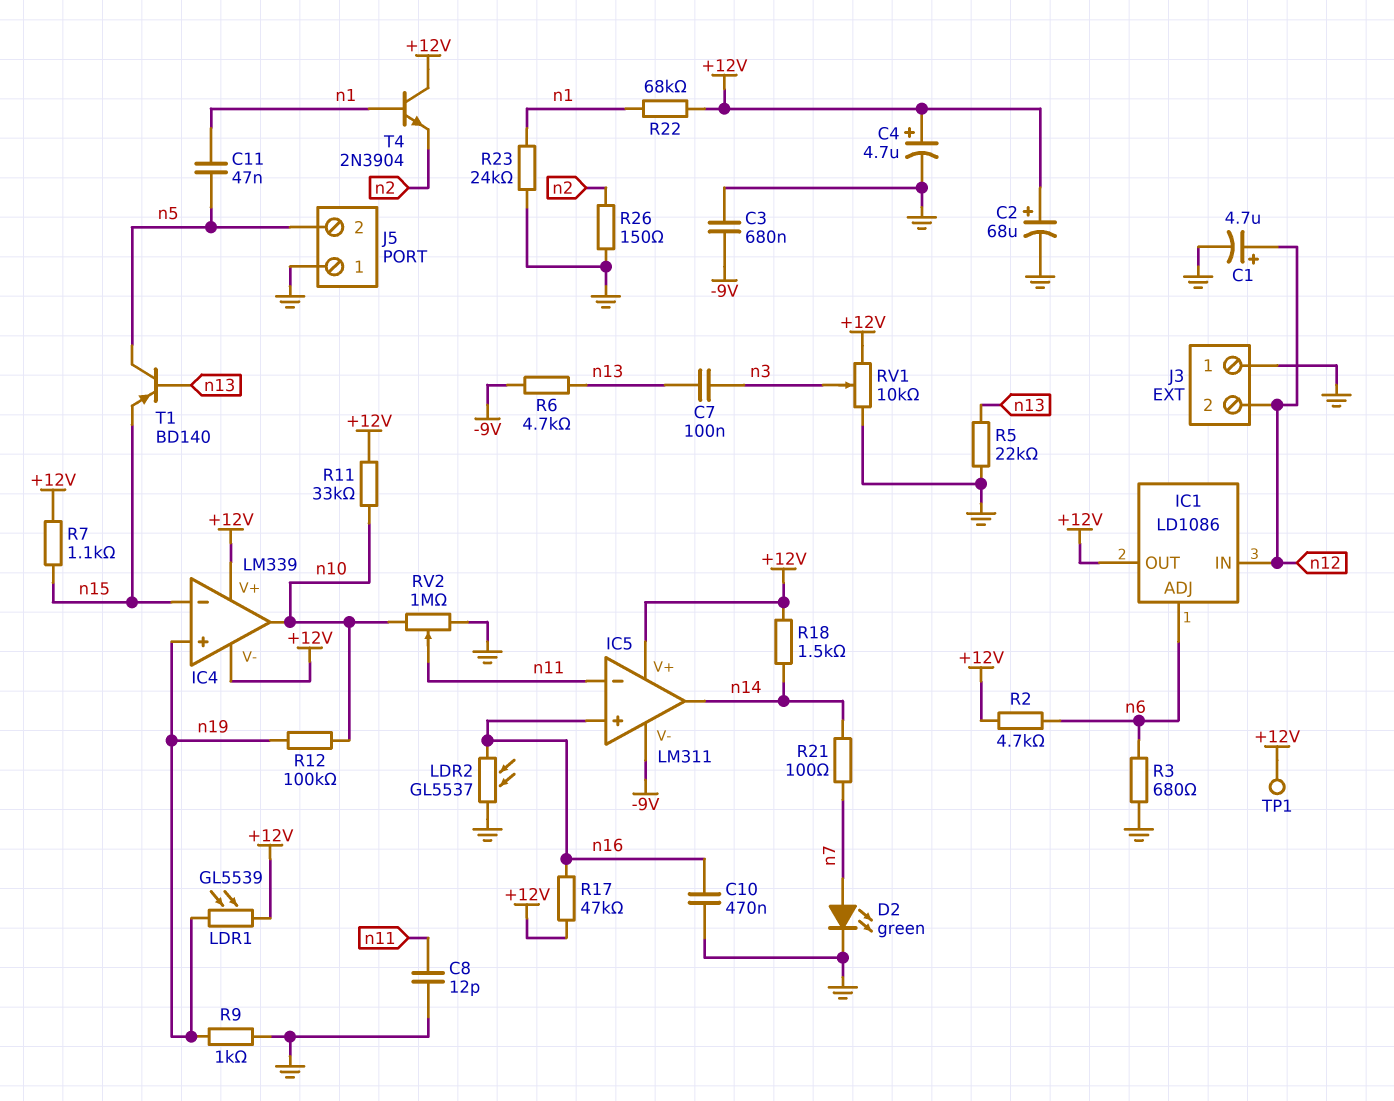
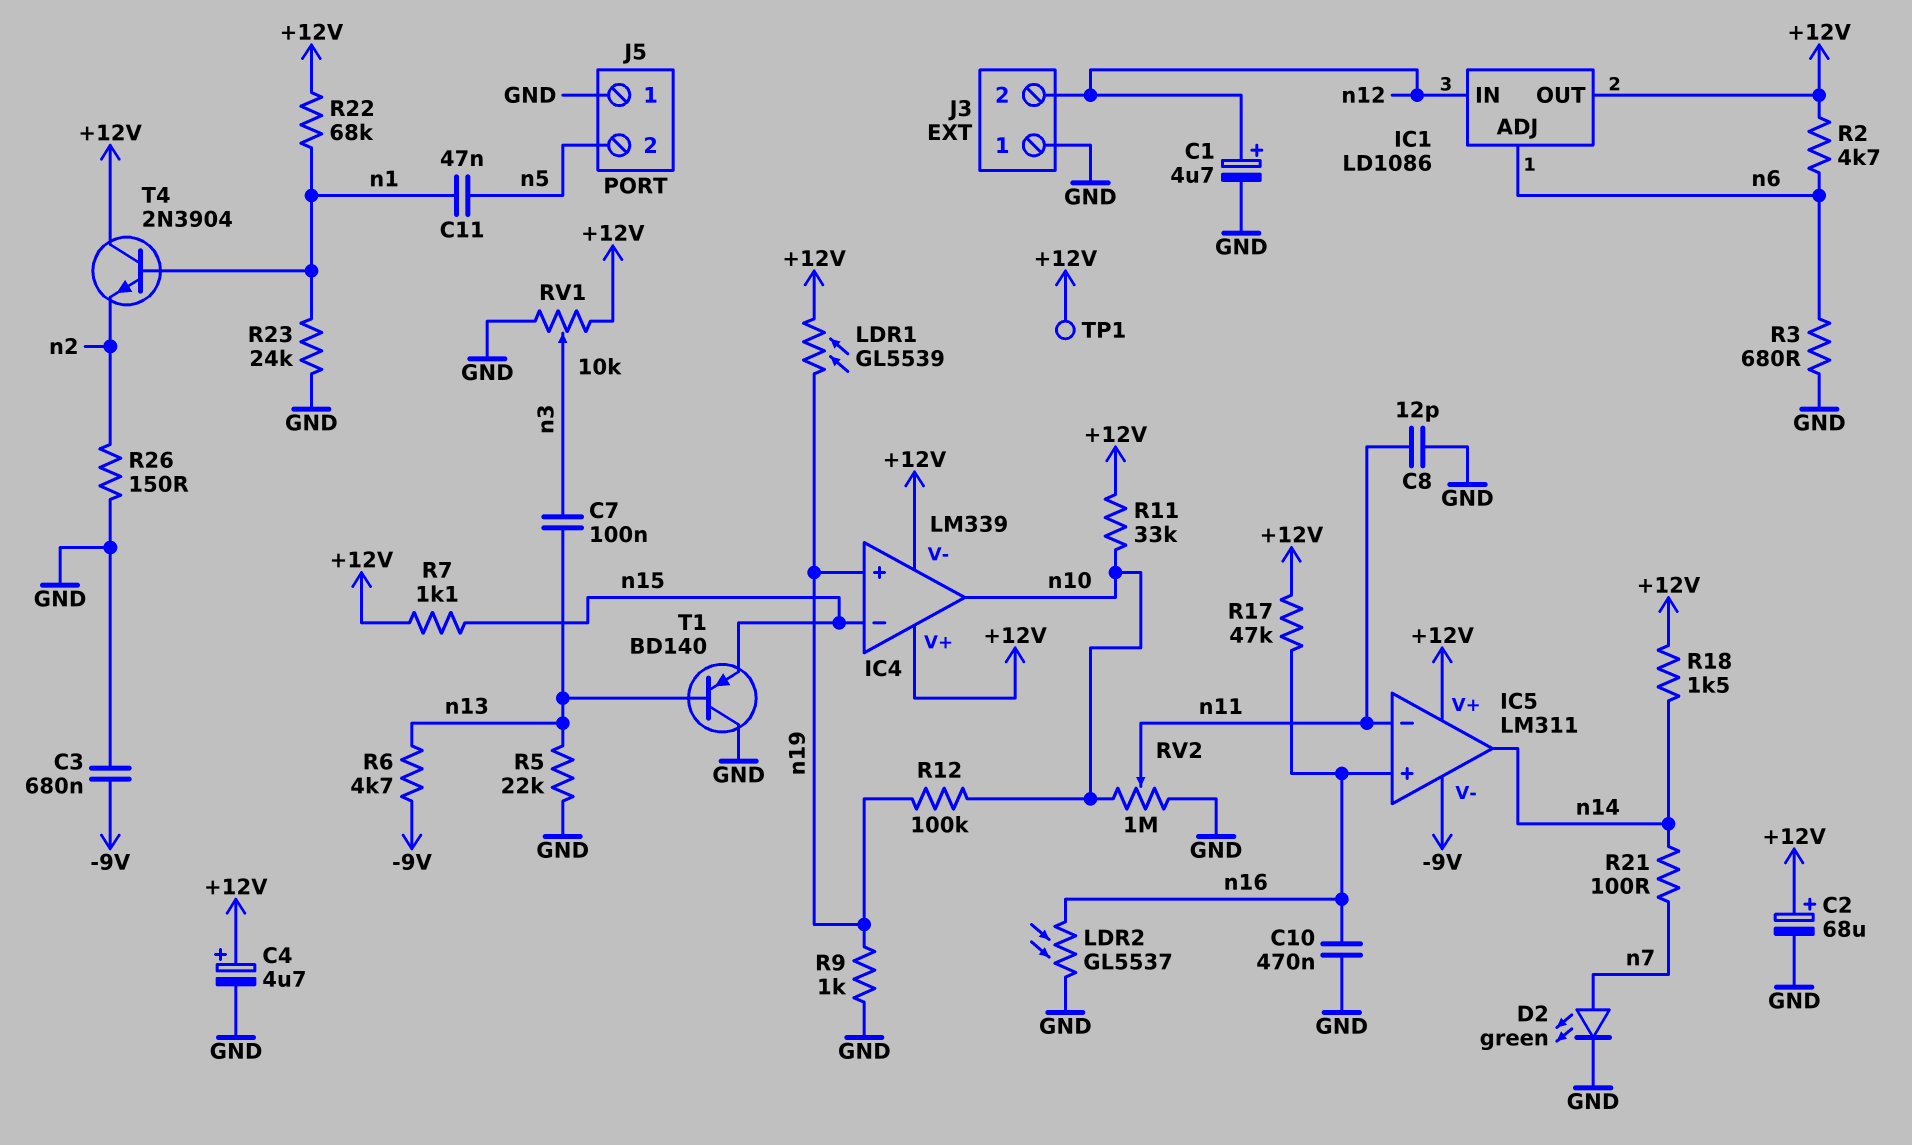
T1: PNP BD140 (B n13, C n5, E n15) -> PNP BD140 (B n13, C GND, E n15)

